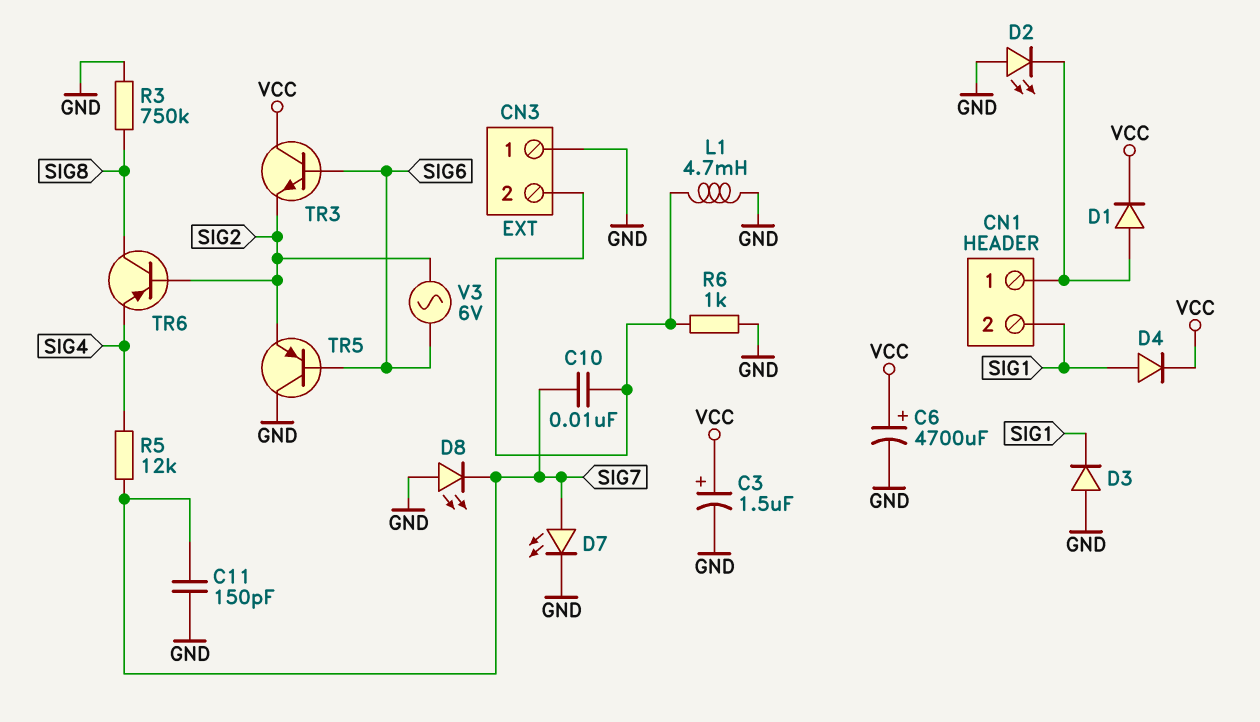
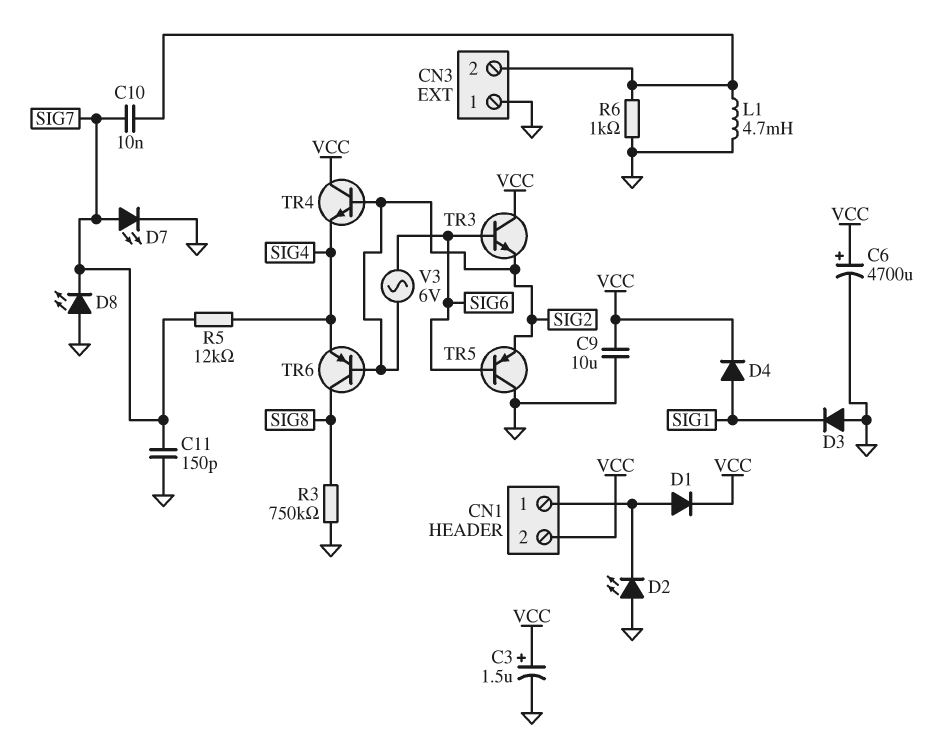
C9: none -> 10uF (GND, VCC)
CN1 pin 2: SIG1 -> VCC
TR4: none -> NPN (B SIG2, C VCC, E SIG4)

